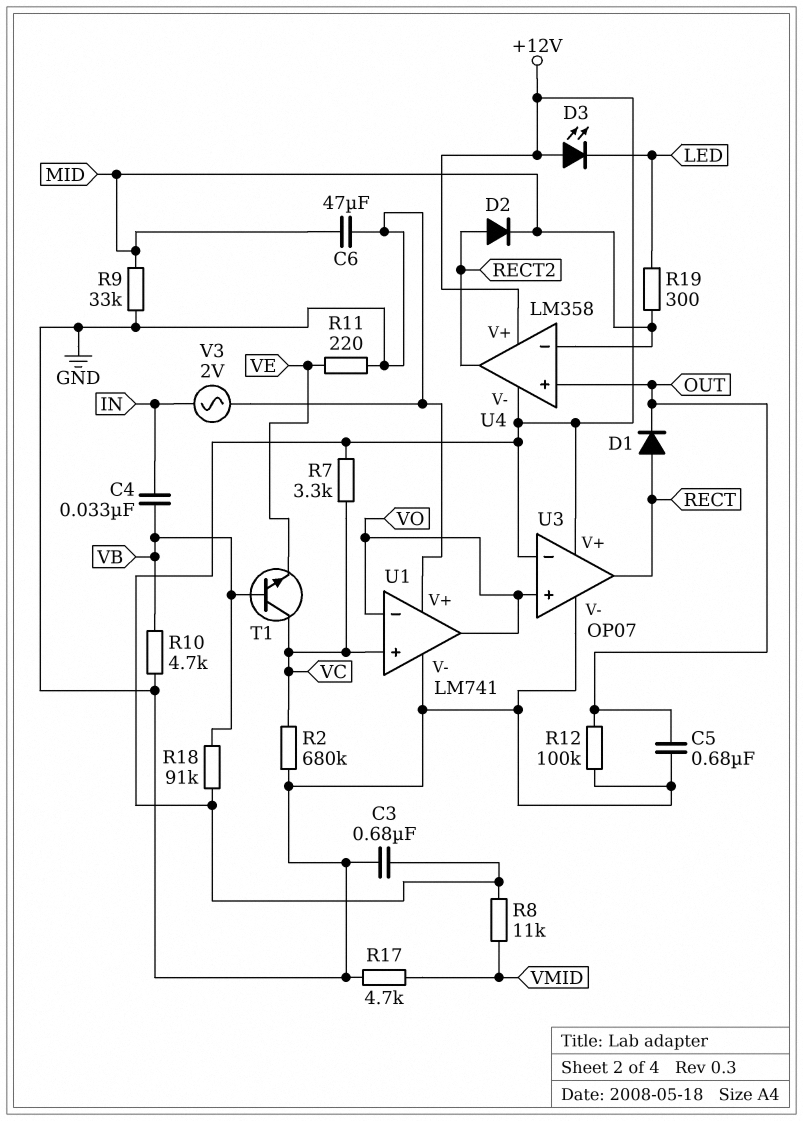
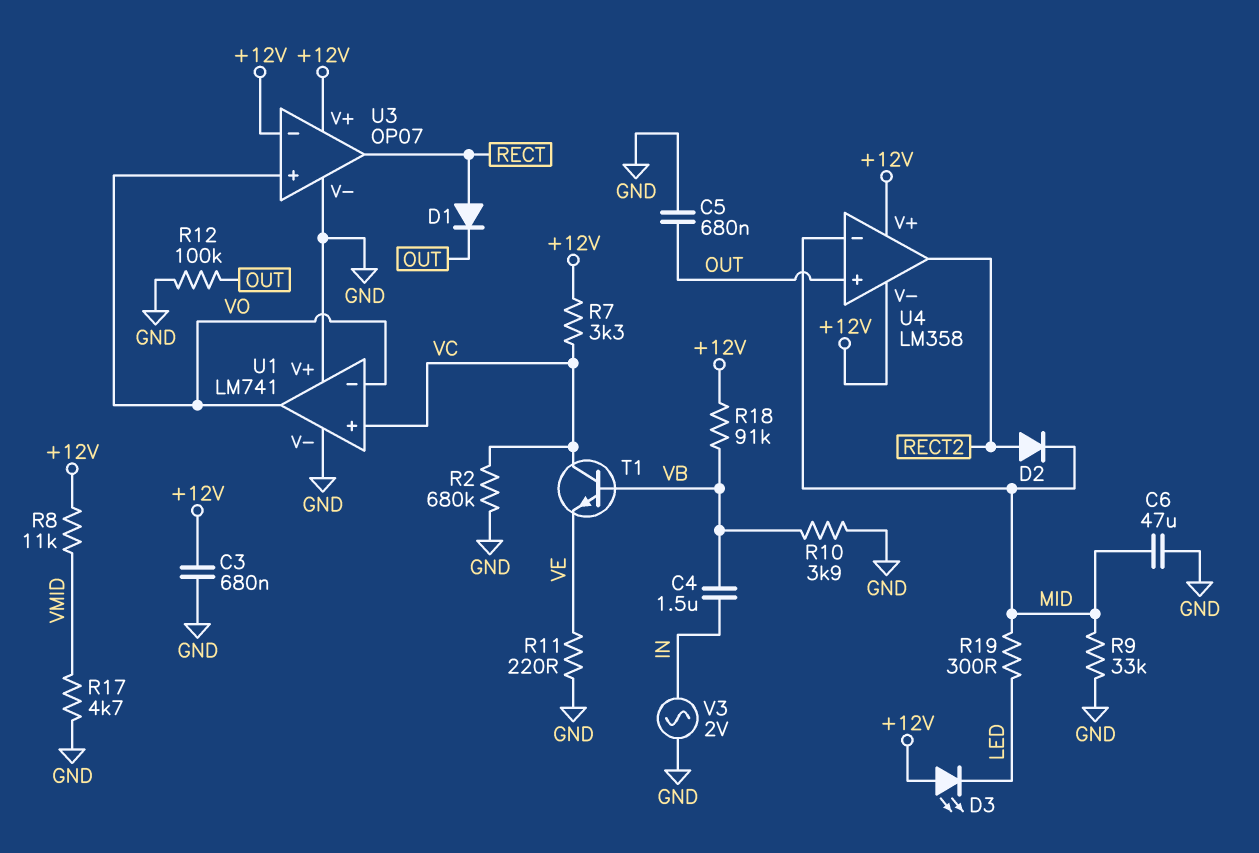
C4: 33nF (IN, VB) -> 1.5uF (IN, VB)
R10: 4.7k (GND, VB) -> 3.9k (GND, VB)

